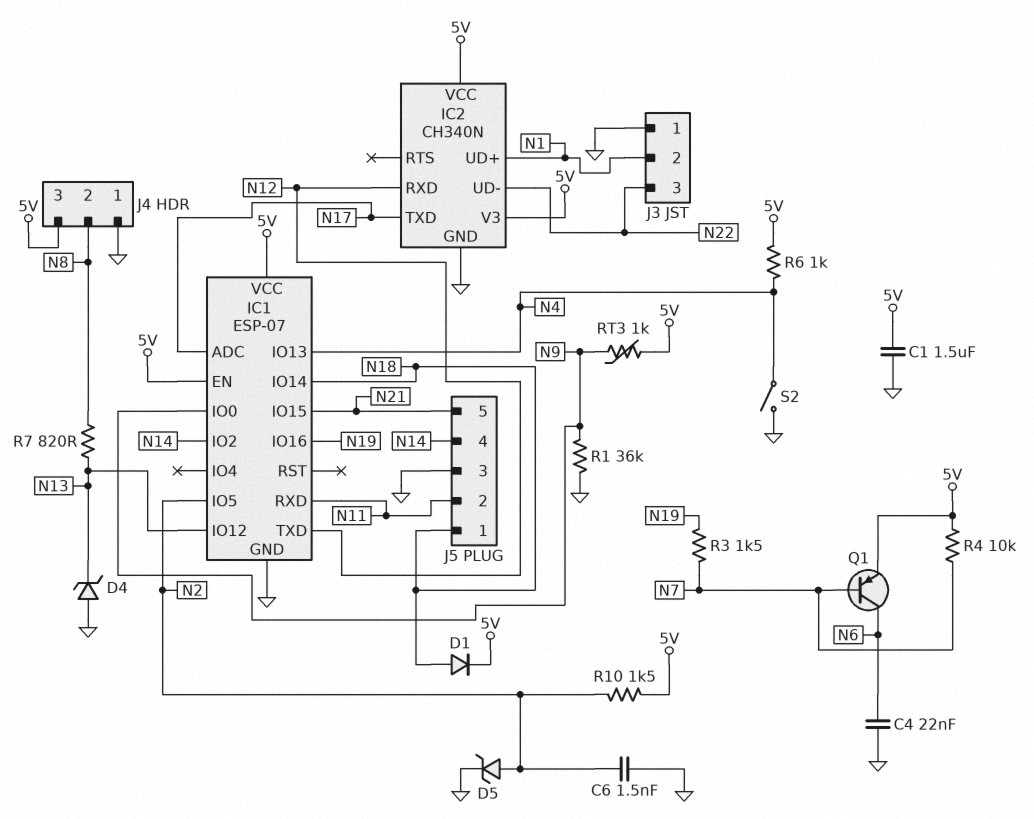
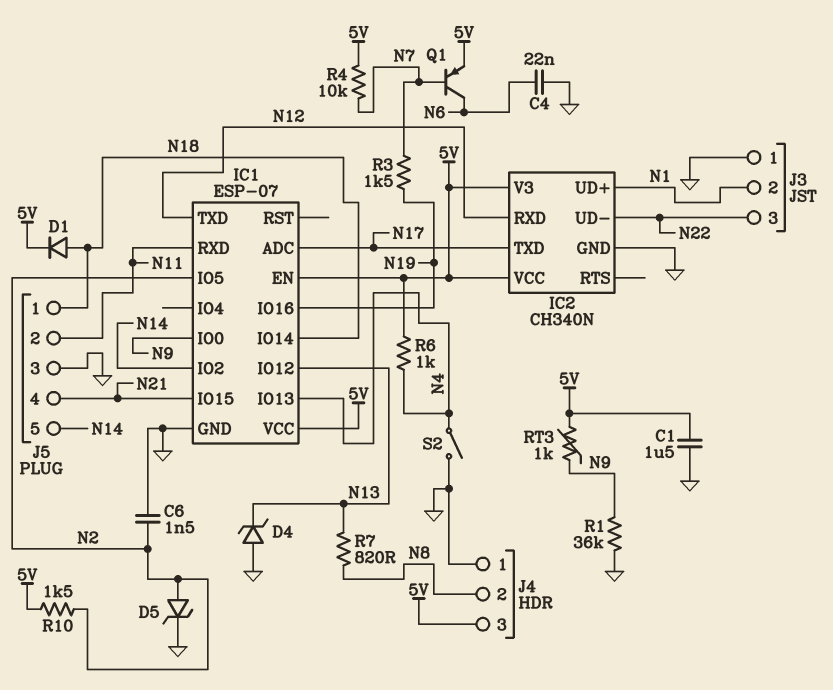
J5 pin 4: N14 -> N21
J5 pin 5: N21 -> N14

